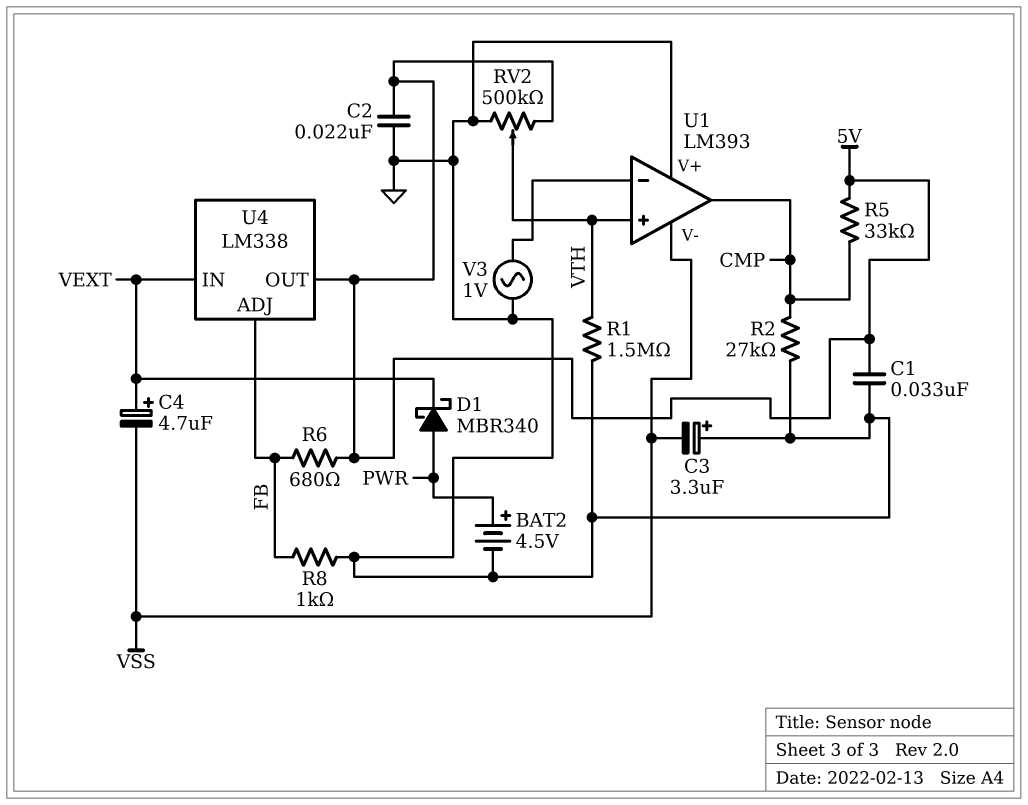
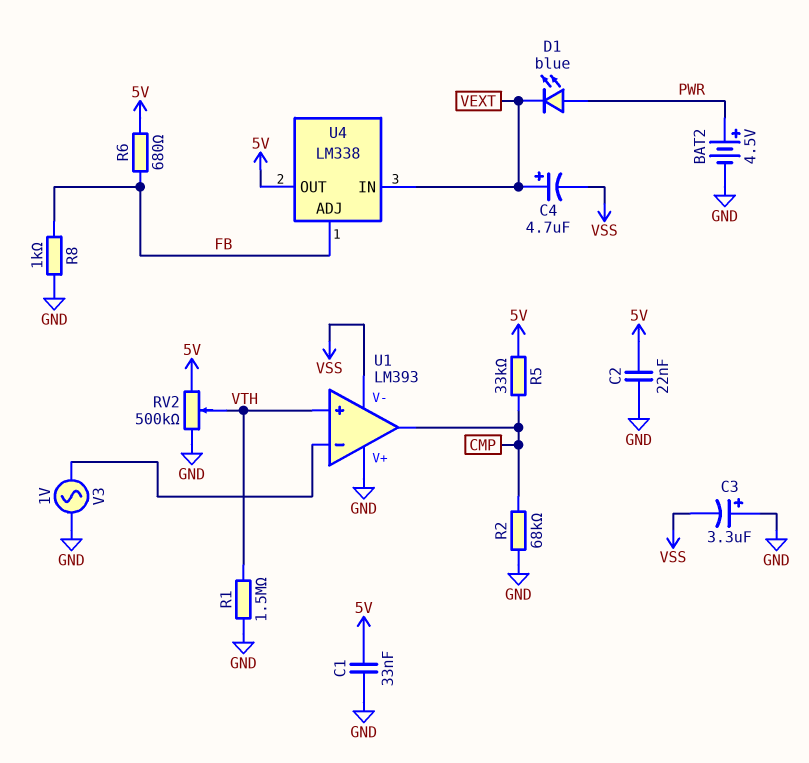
D1: schottky MBR340 (A PWR, K VEXT) -> LED blue (A PWR, K VEXT)
R2: 27k (CMP, GND) -> 68k (CMP, GND)

